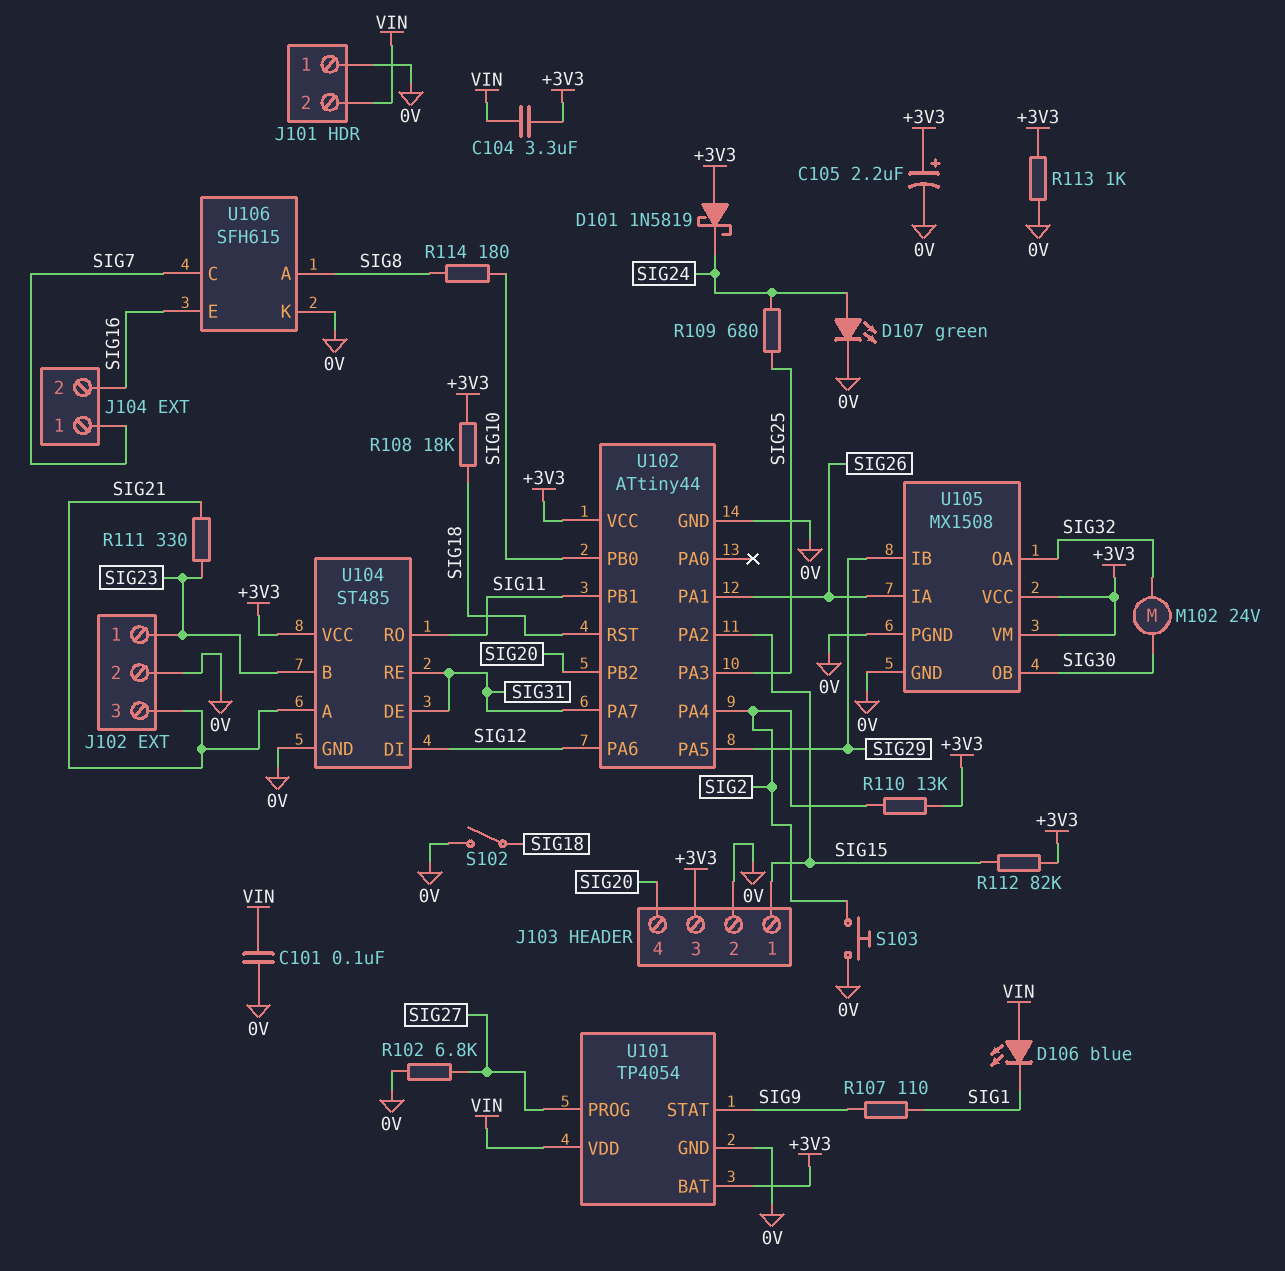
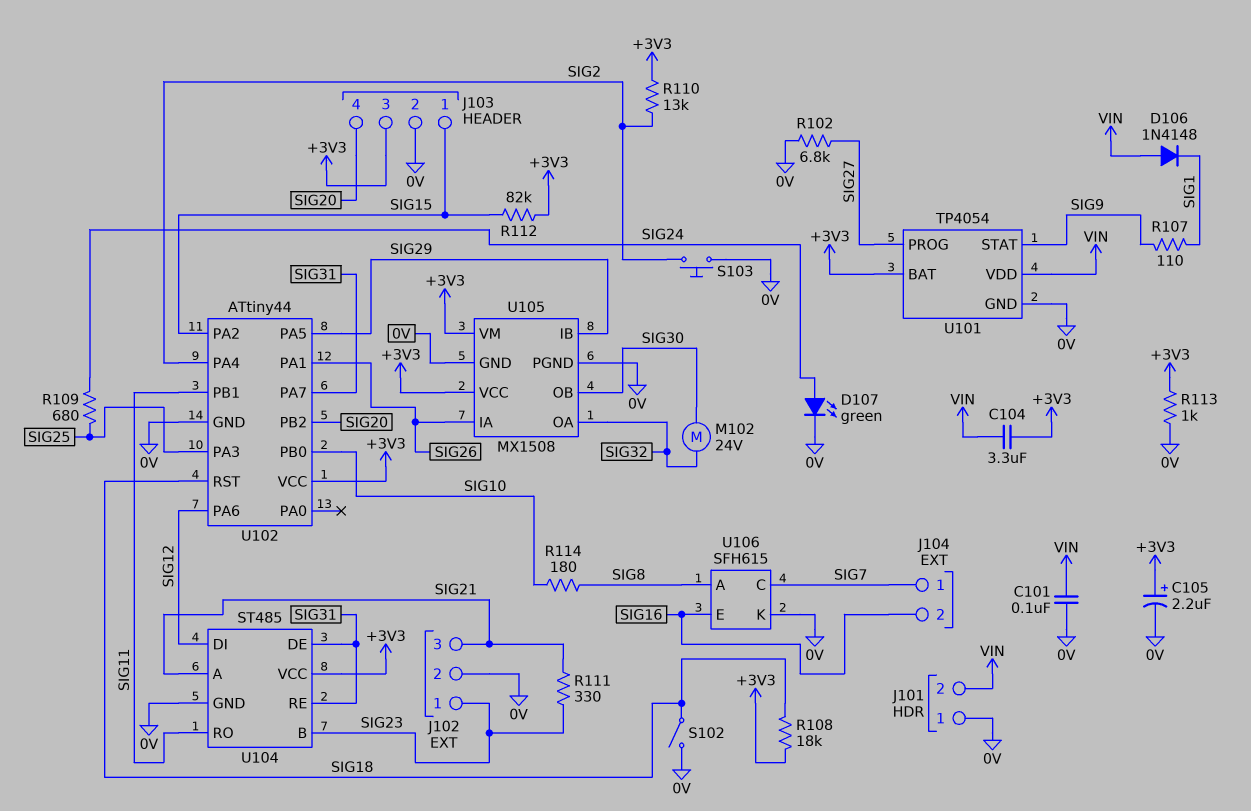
D101: schottky 1N5819 (A +3V3, K SIG24) -> none
D106: LED blue (A VIN, K SIG1) -> diode 1N4148 (A VIN, K SIG1)

